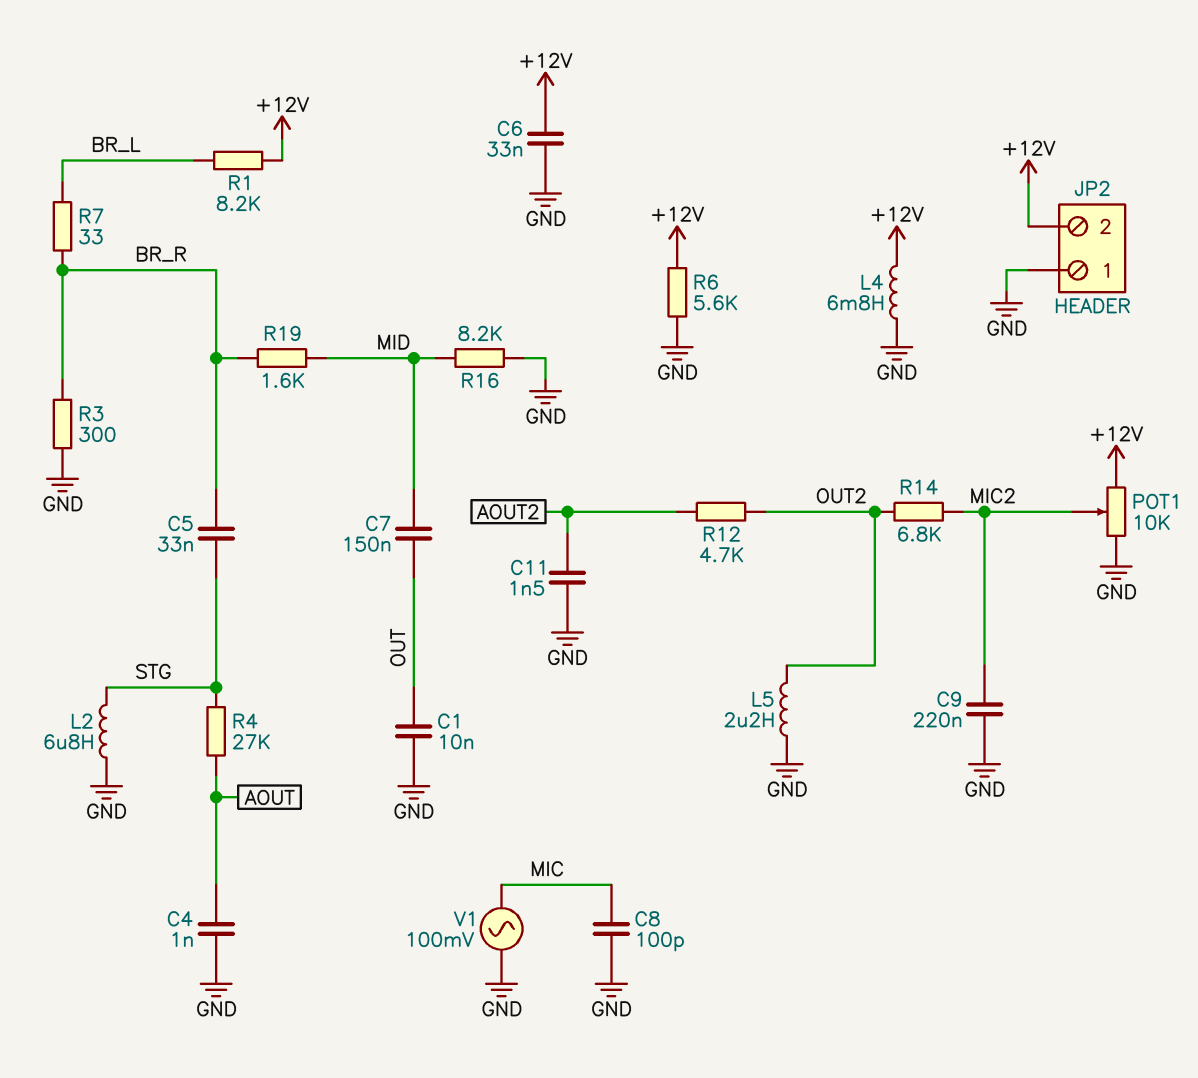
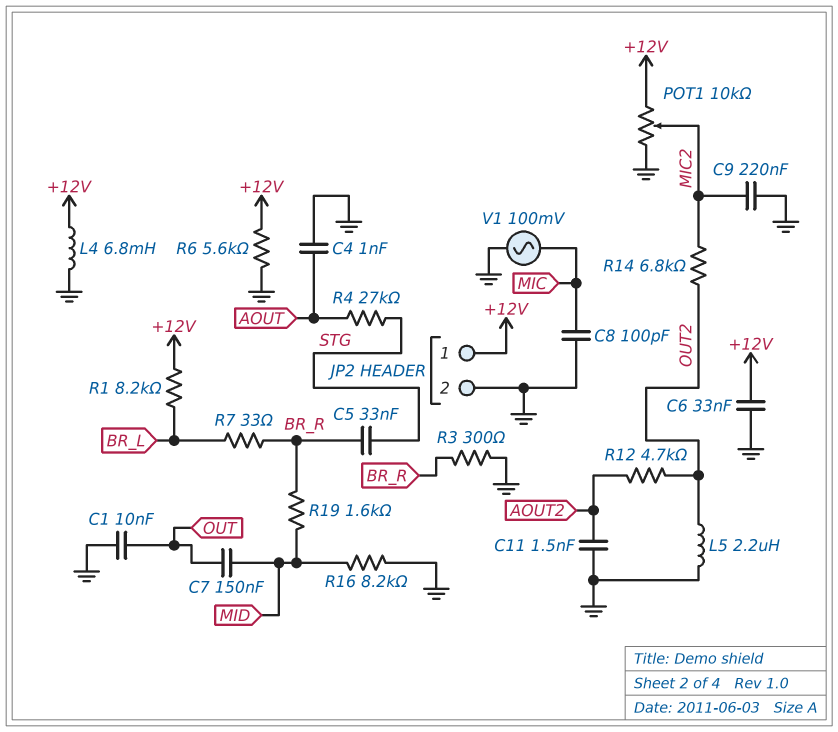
JP2 pin 1: GND -> +12V
JP2 pin 2: +12V -> GND
L2: 6.8uH (GND, STG) -> none

